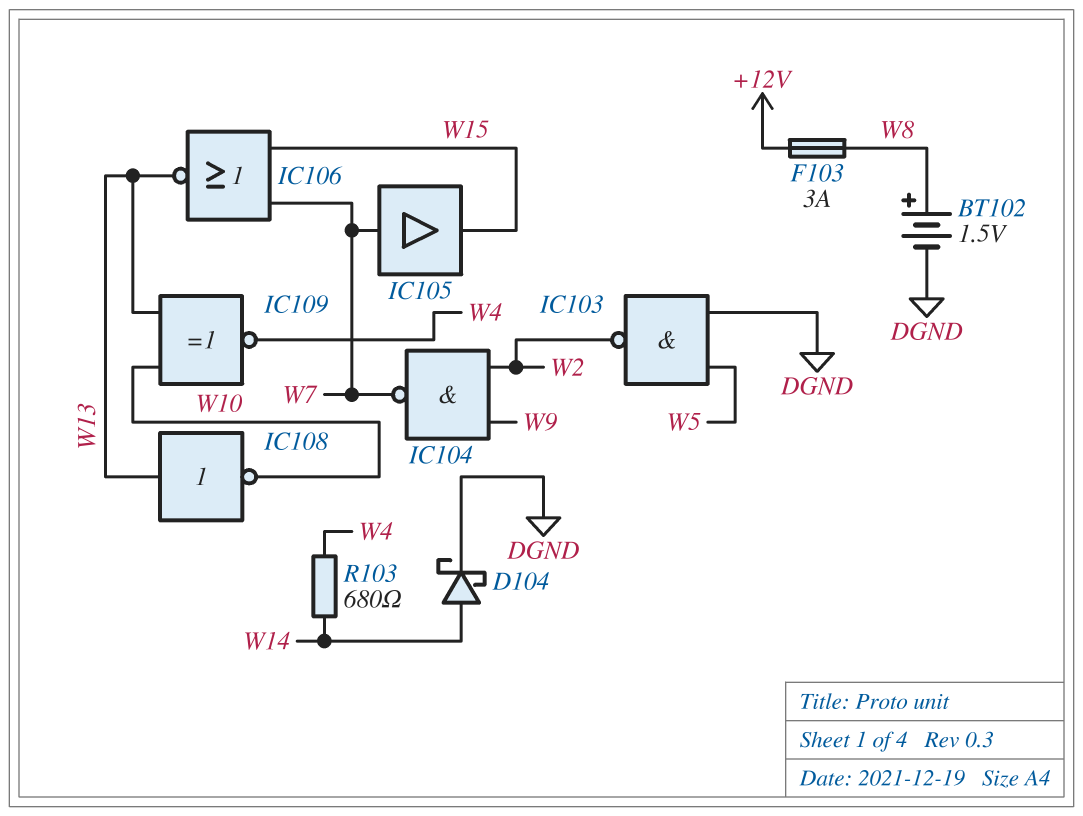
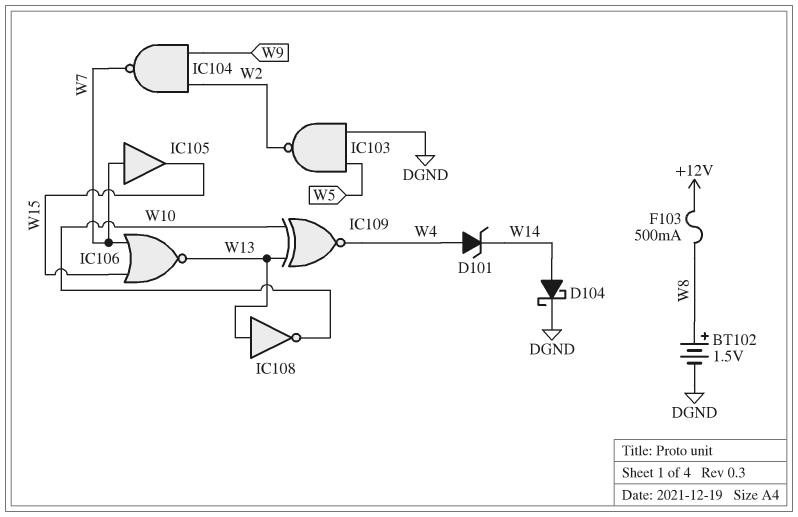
D101: none -> zener (A W4, K W14)
F103: 3A (+12V, W8) -> 500mA (+12V, W8)
R103: 680 (W4, W14) -> none

